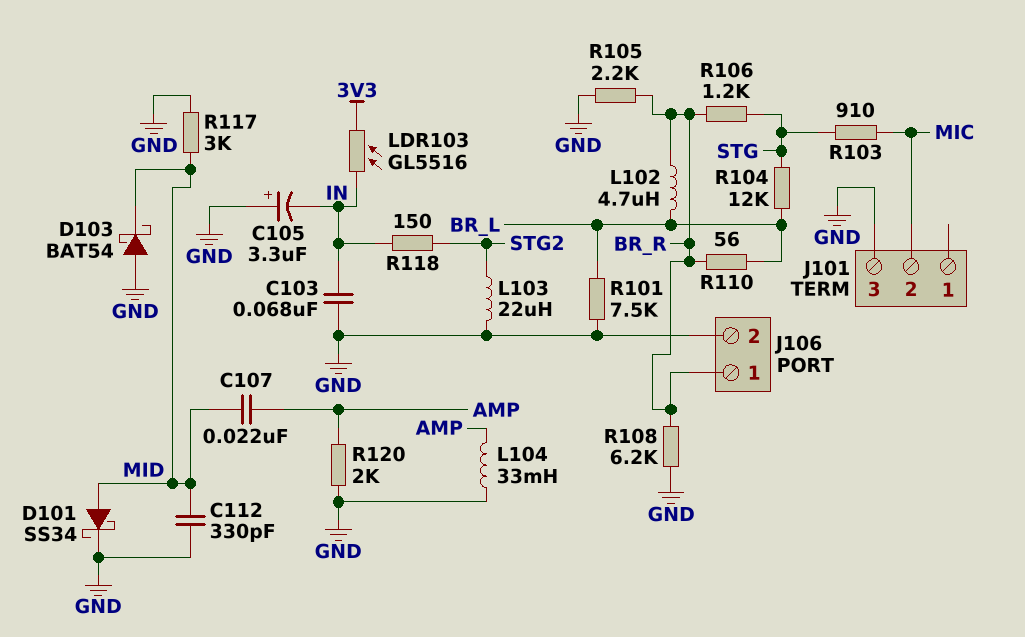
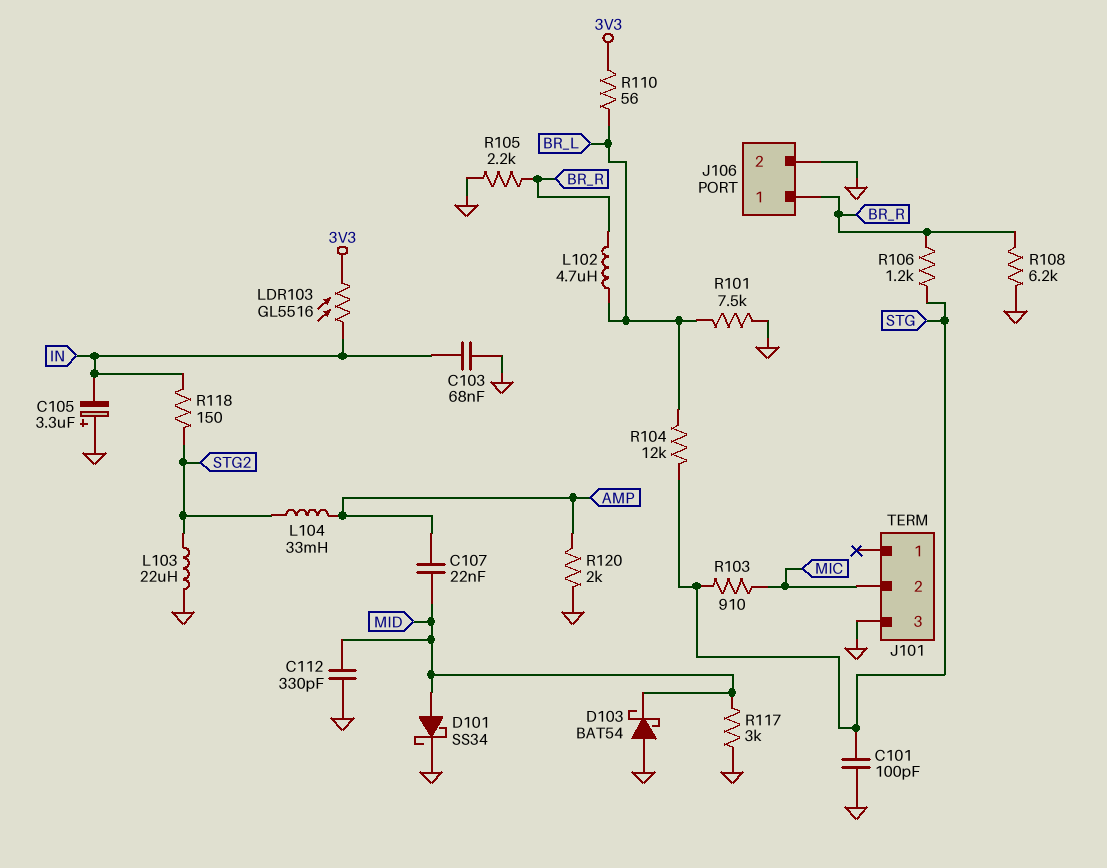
C101: none -> 100pF (GND, STG)
L104: 33mH (AMP, GND) -> 33mH (AMP, STG2)
R110: 56 (BR_L, BR_R) -> 56 (3V3, BR_L)

